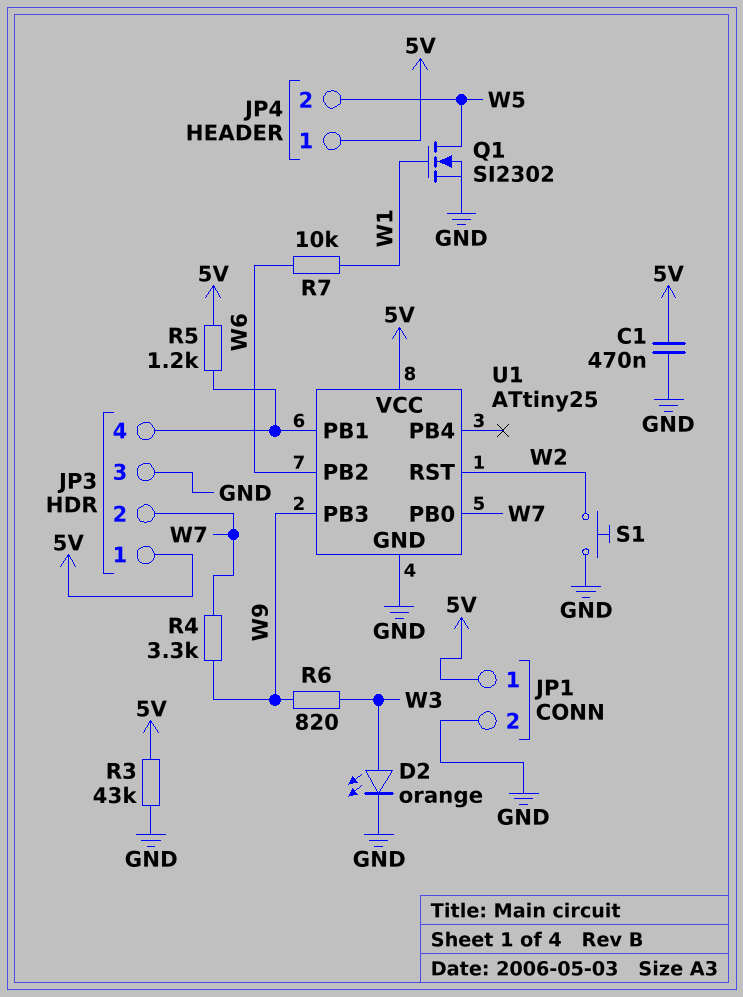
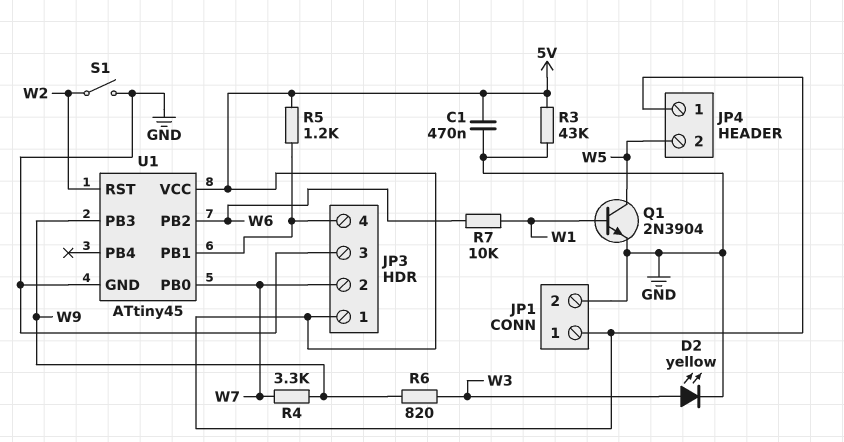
D2: LED orange (A W3, K GND) -> LED yellow (A W3, K GND)
Q1: NMOS SI2302 (G W1, D W5, S GND) -> NPN 2N3904 (B W1, C W5, E GND)
S1: button (GND, W2) -> switch (GND, W2)
U1: ATtiny25 -> ATtiny45

